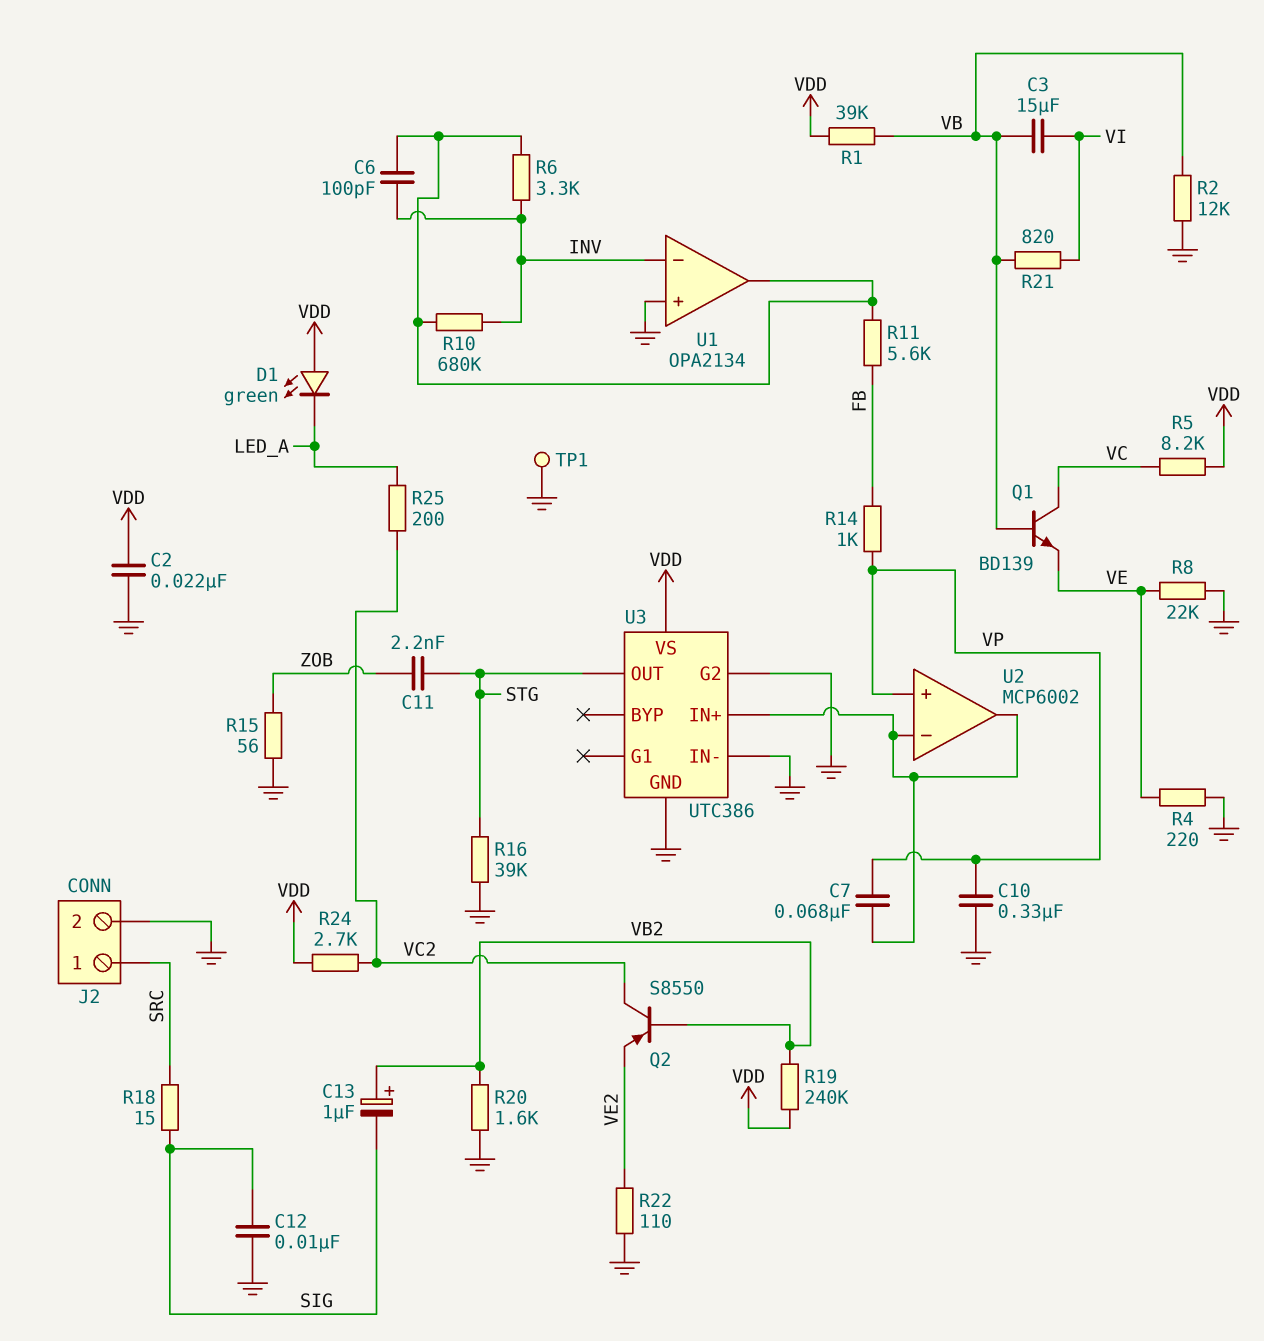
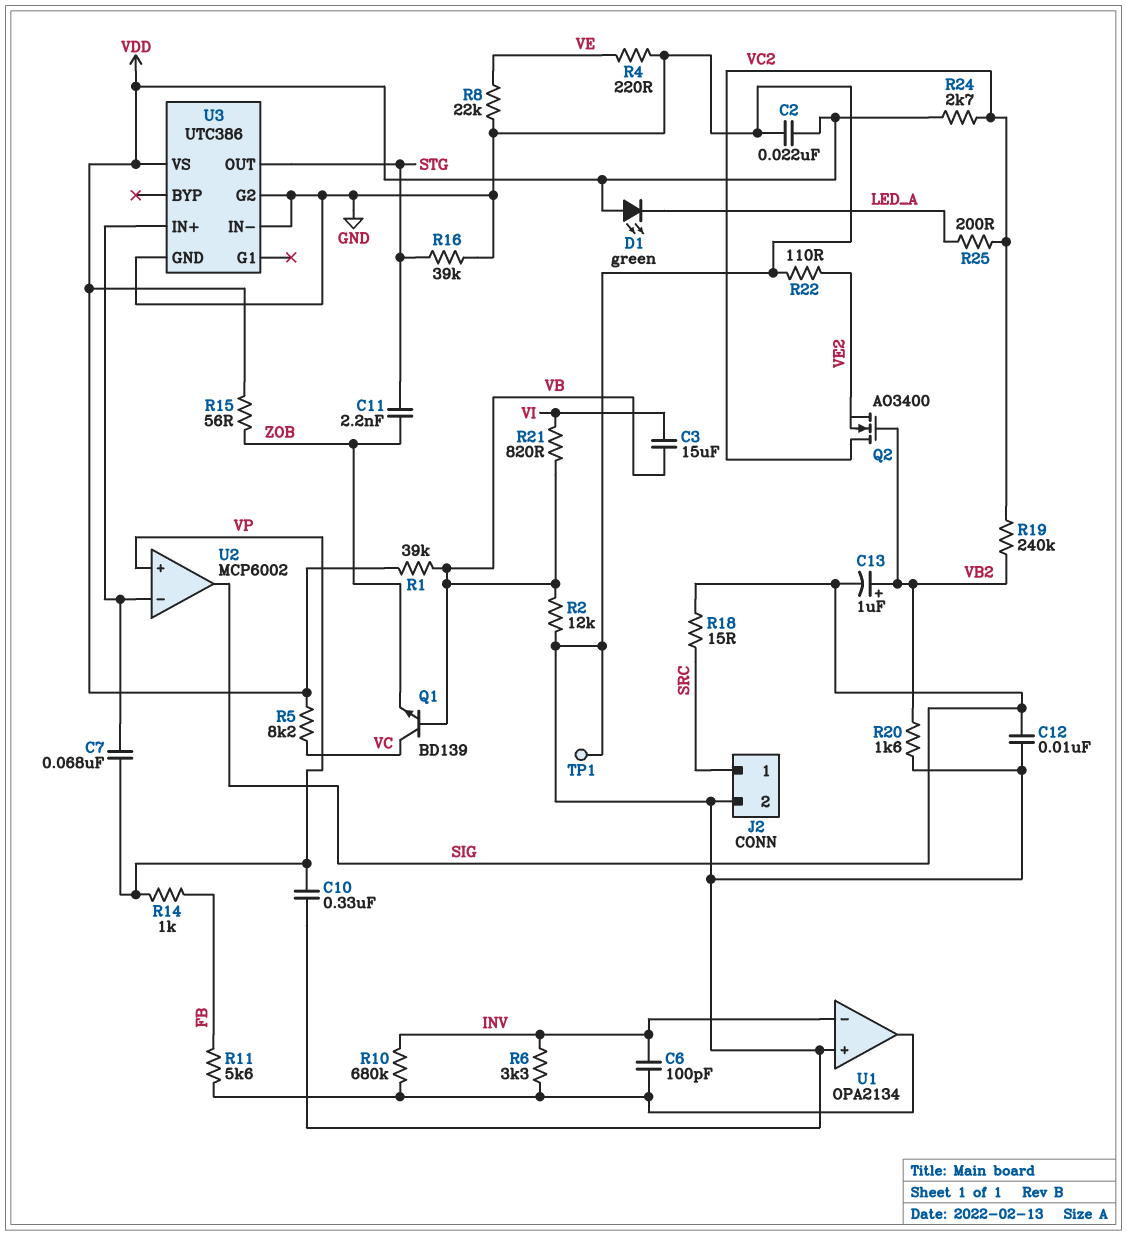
Q1: NPN BD139 (B VB, C VC, E VE) -> NPN BD139 (B VB, C VC, E ZOB)
Q2: PNP S8550 (B VB2, C VC2, E VE2) -> NMOS AO3400 (G VB2, D VC2, S VE2)
R15: 56 (GND, ZOB) -> 56 (VDD, ZOB)
R19: 240k (VB2, VDD) -> 240k (VB2, VC2)
U2 pin out: U2/in- -> SIG

